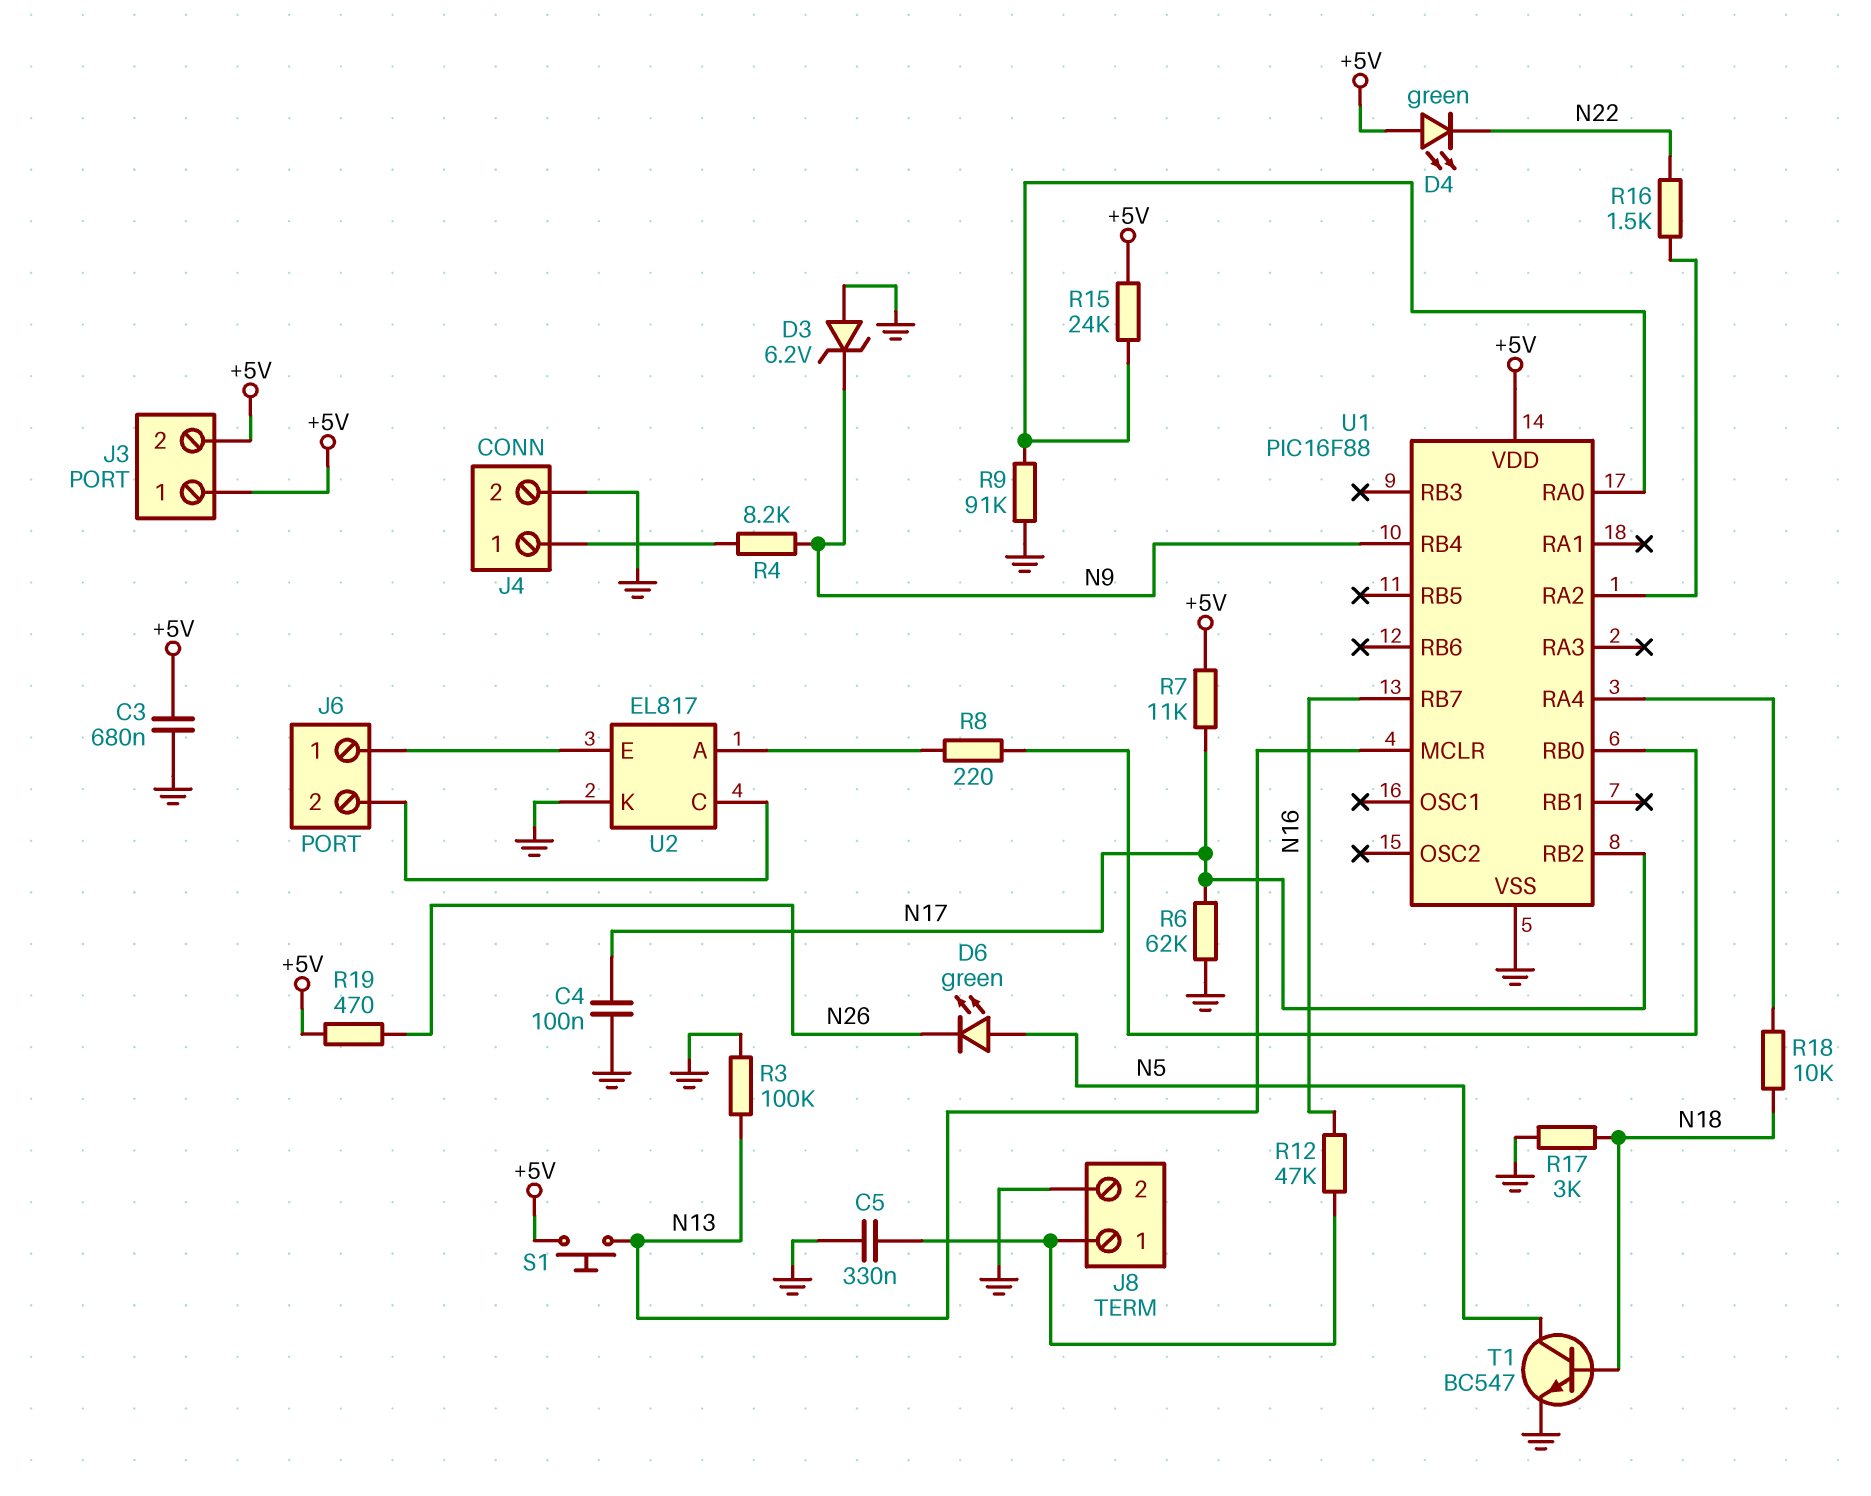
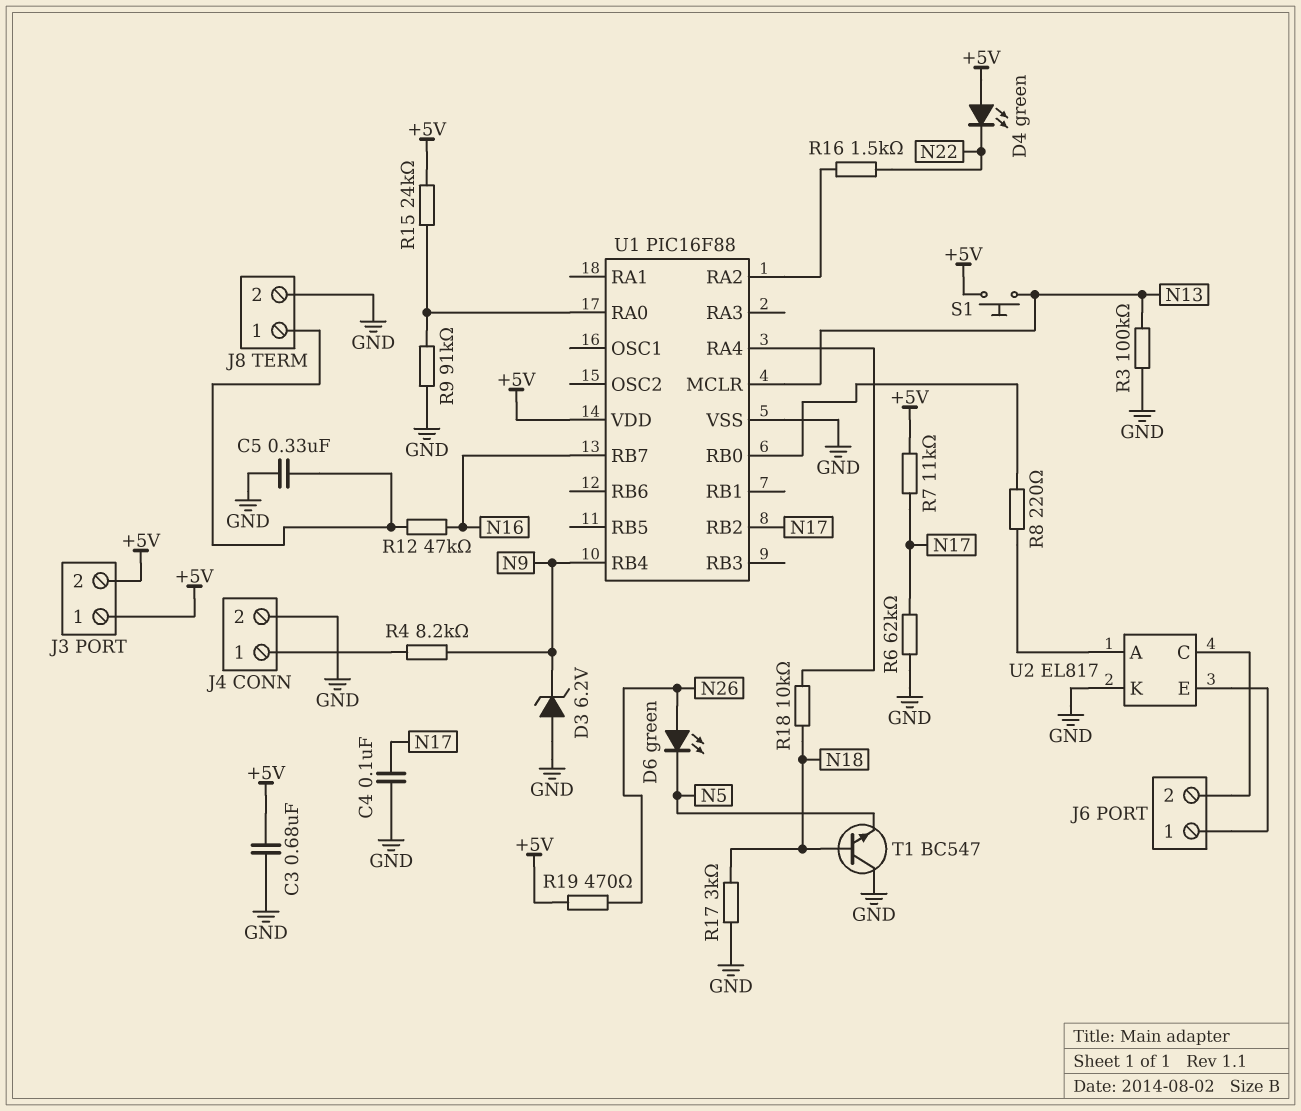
D6: LED green (A N5, K N26) -> LED green (A N26, K N5)
T1: NPN BC547 (B N18, C N5, E GND) -> NPN BC547 (B N18, C GND, E N5)

